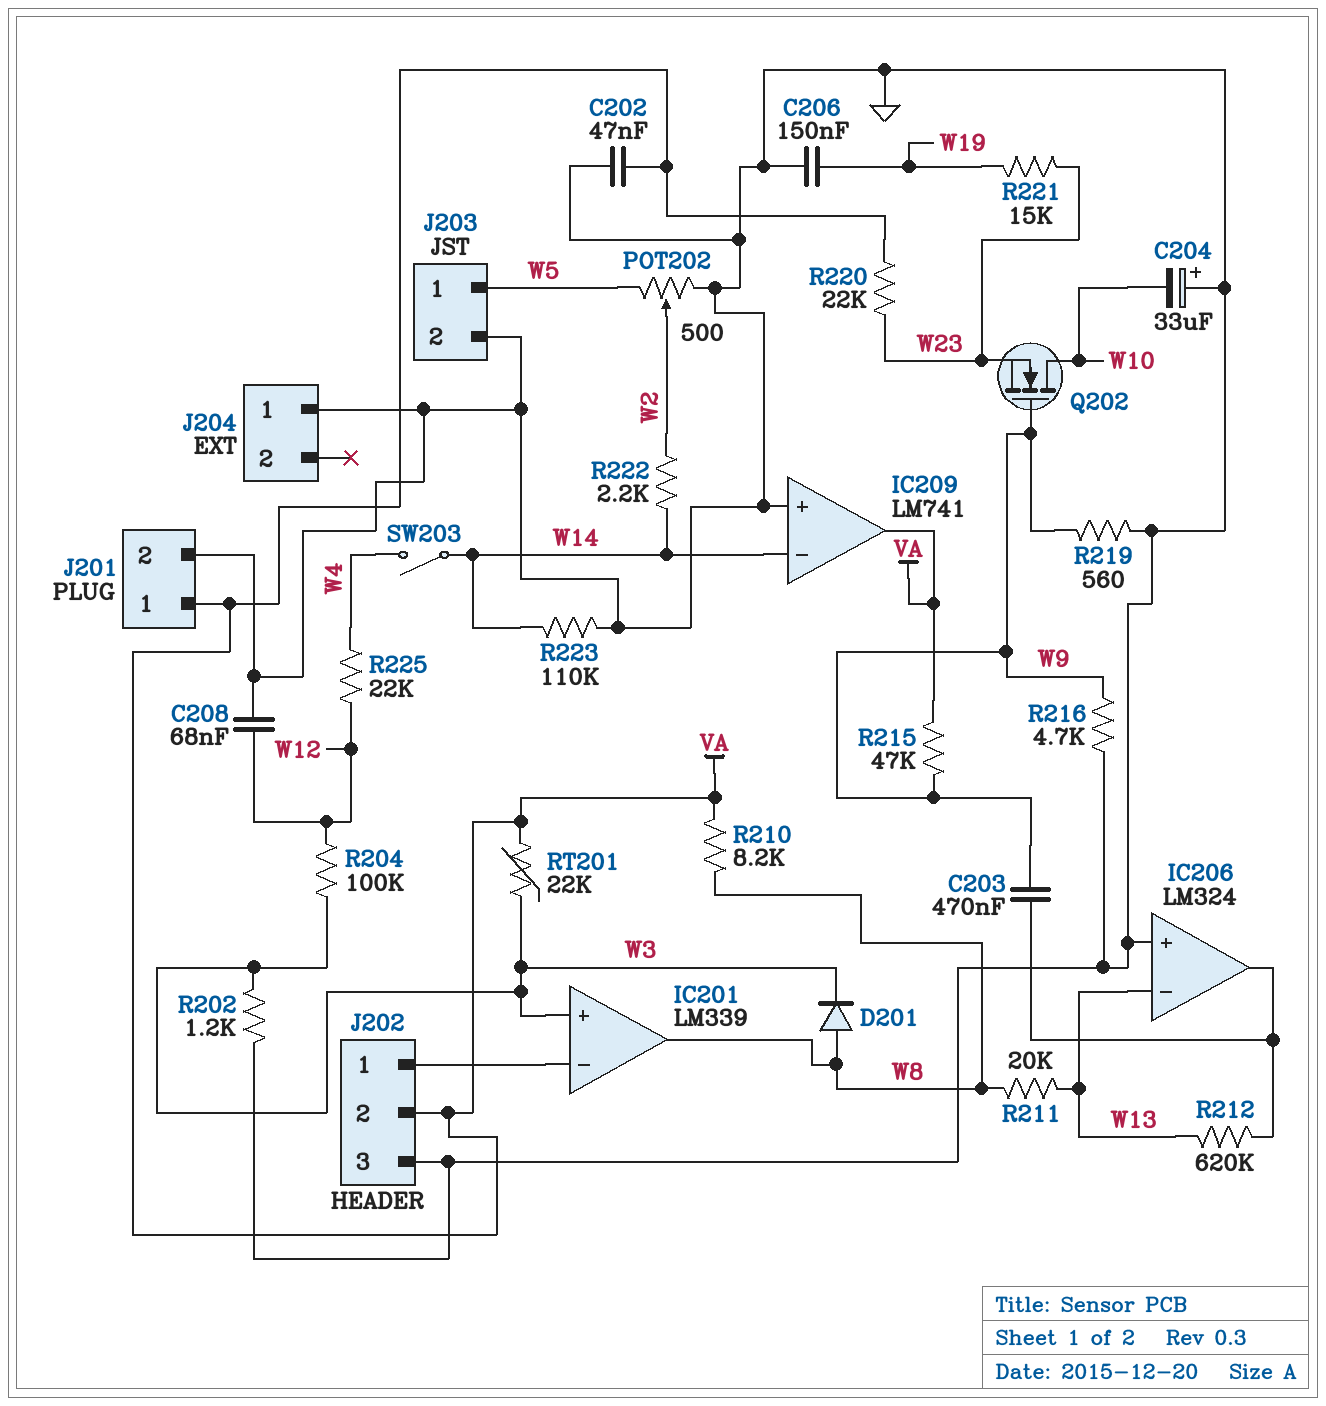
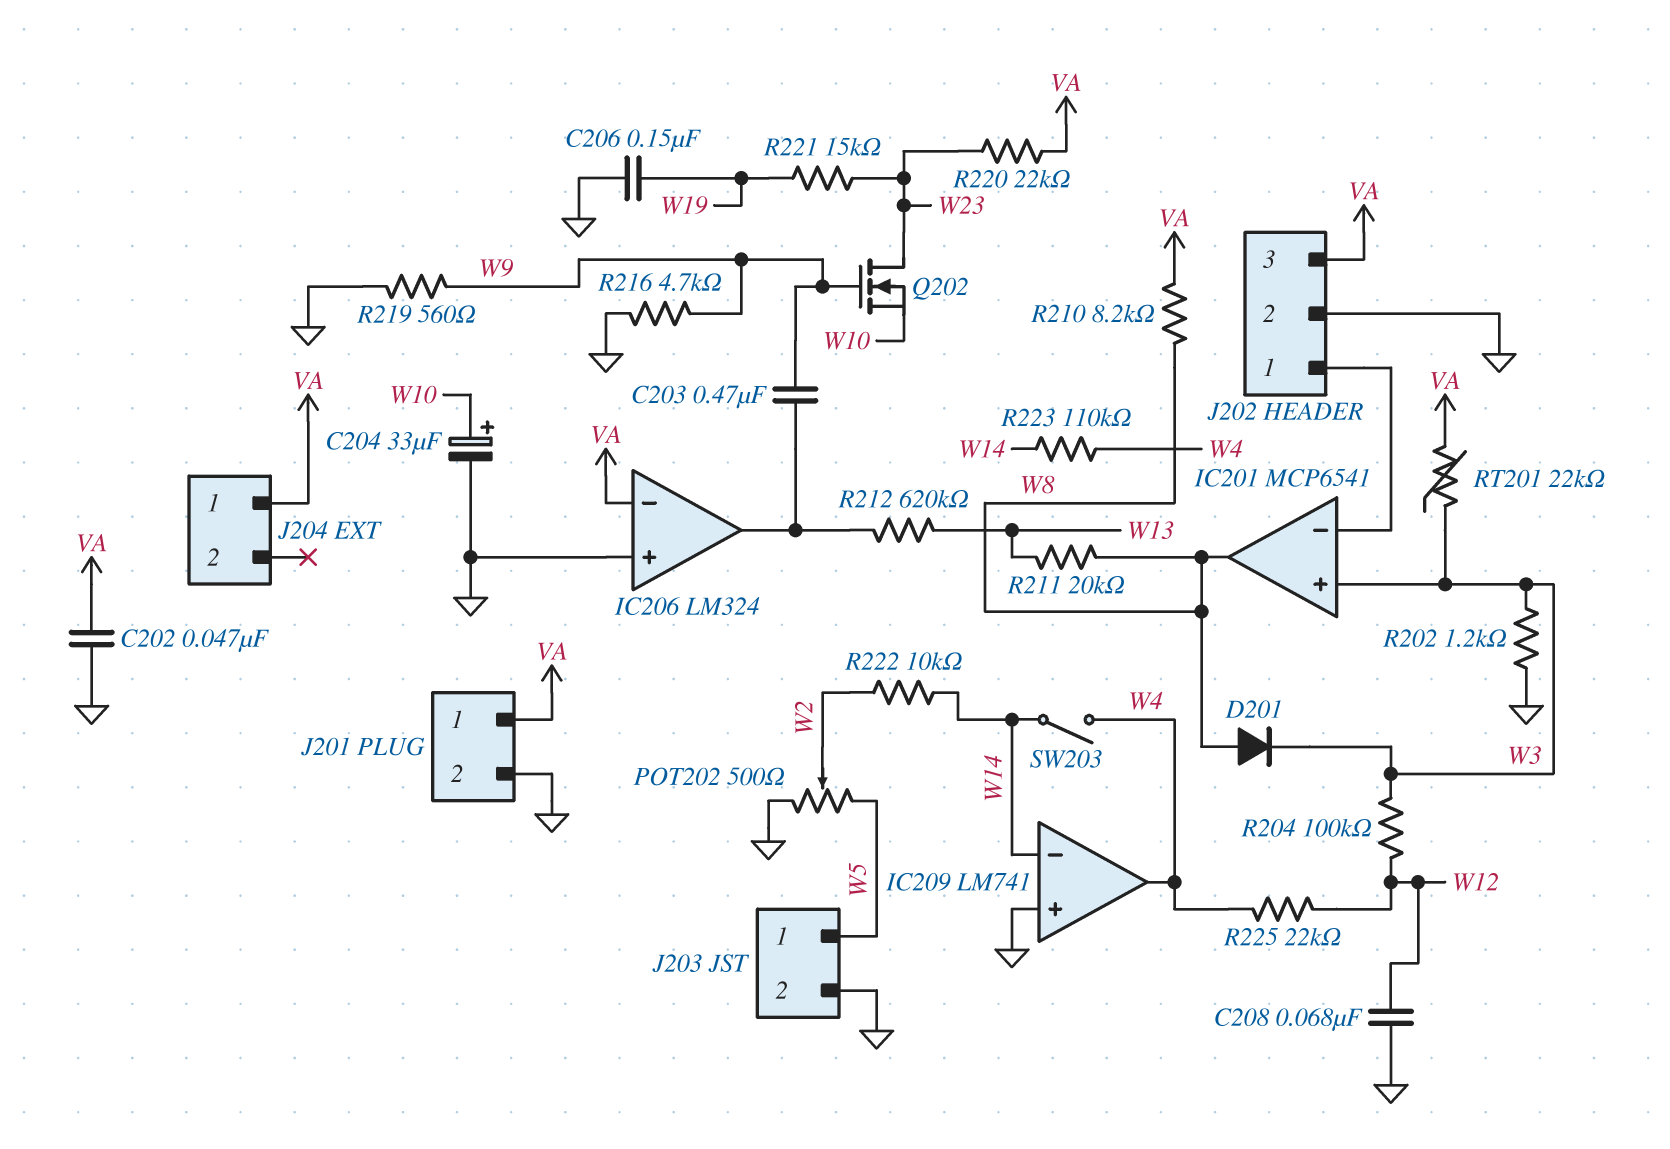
C204: 33uF (plus GND, minus W10) -> 33uF (plus W10, minus GND)
IC201: LM339 -> MCP6541
IC206 pin in-: W13 -> VA
IC209 pin out: VA -> W4
J202 pin 2: VA -> GND
J202 pin 3: GND -> VA
J204 pin 1: GND -> VA
Q202: NMOS (G W9, D W10, S W23) -> NMOS (G W9, D W23, S W10)
R215: 47k (VA, W9) -> none
R222: 2.2k (W2, W14) -> 10k (W2, W14)
R223: 110k (GND, W14) -> 110k (W4, W14)

